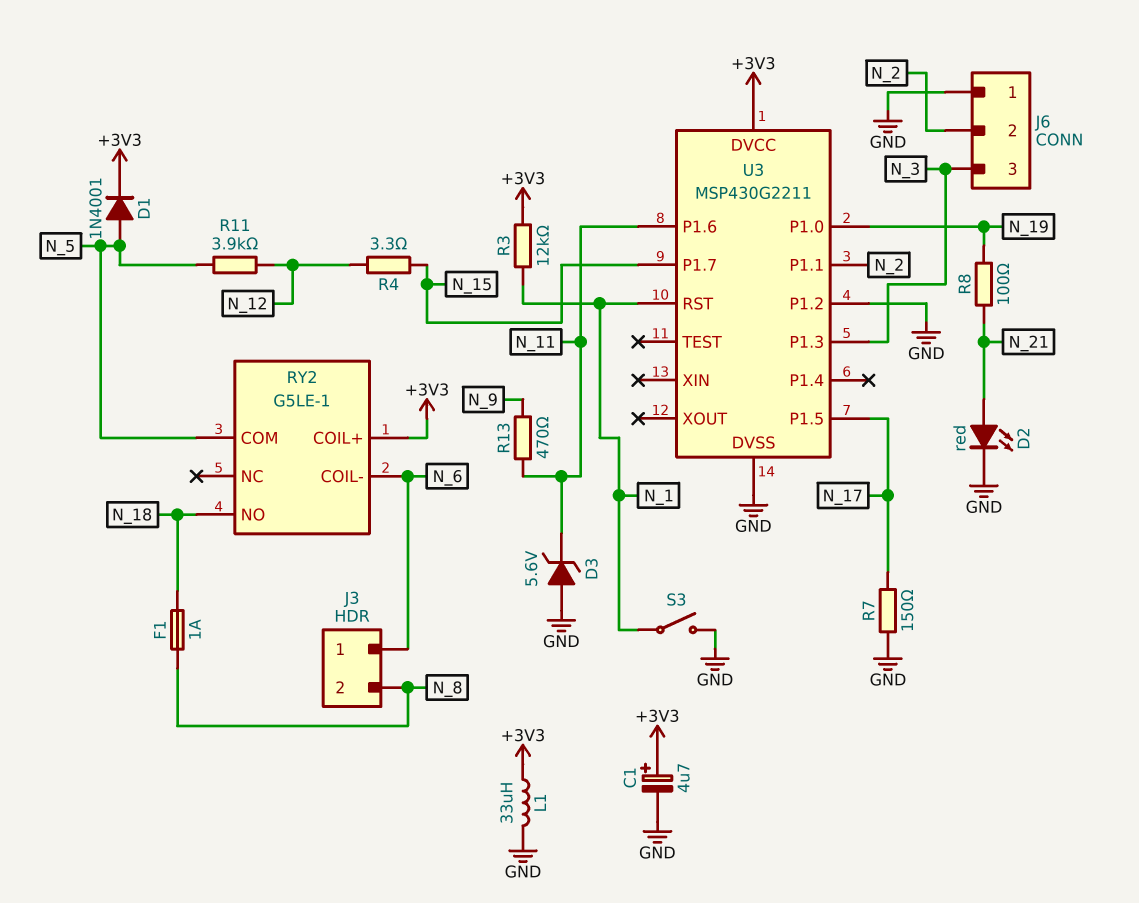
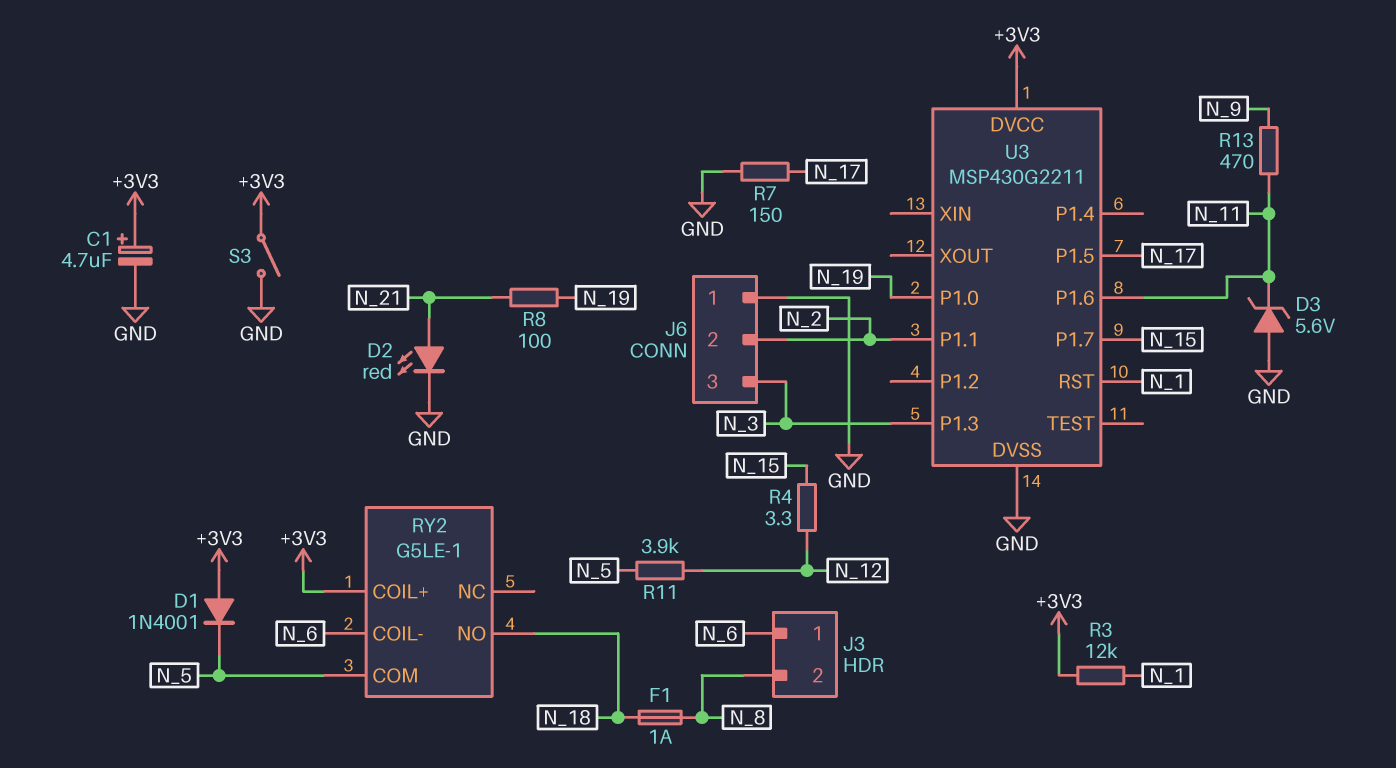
D1: diode 1N4001 (A N_5, K +3V3) -> diode 1N4001 (A +3V3, K N_5)
L1: 33uH (+3V3, GND) -> none
S3: switch (GND, N_1) -> switch (+3V3, GND)
U3 pin P1.2: GND -> none

